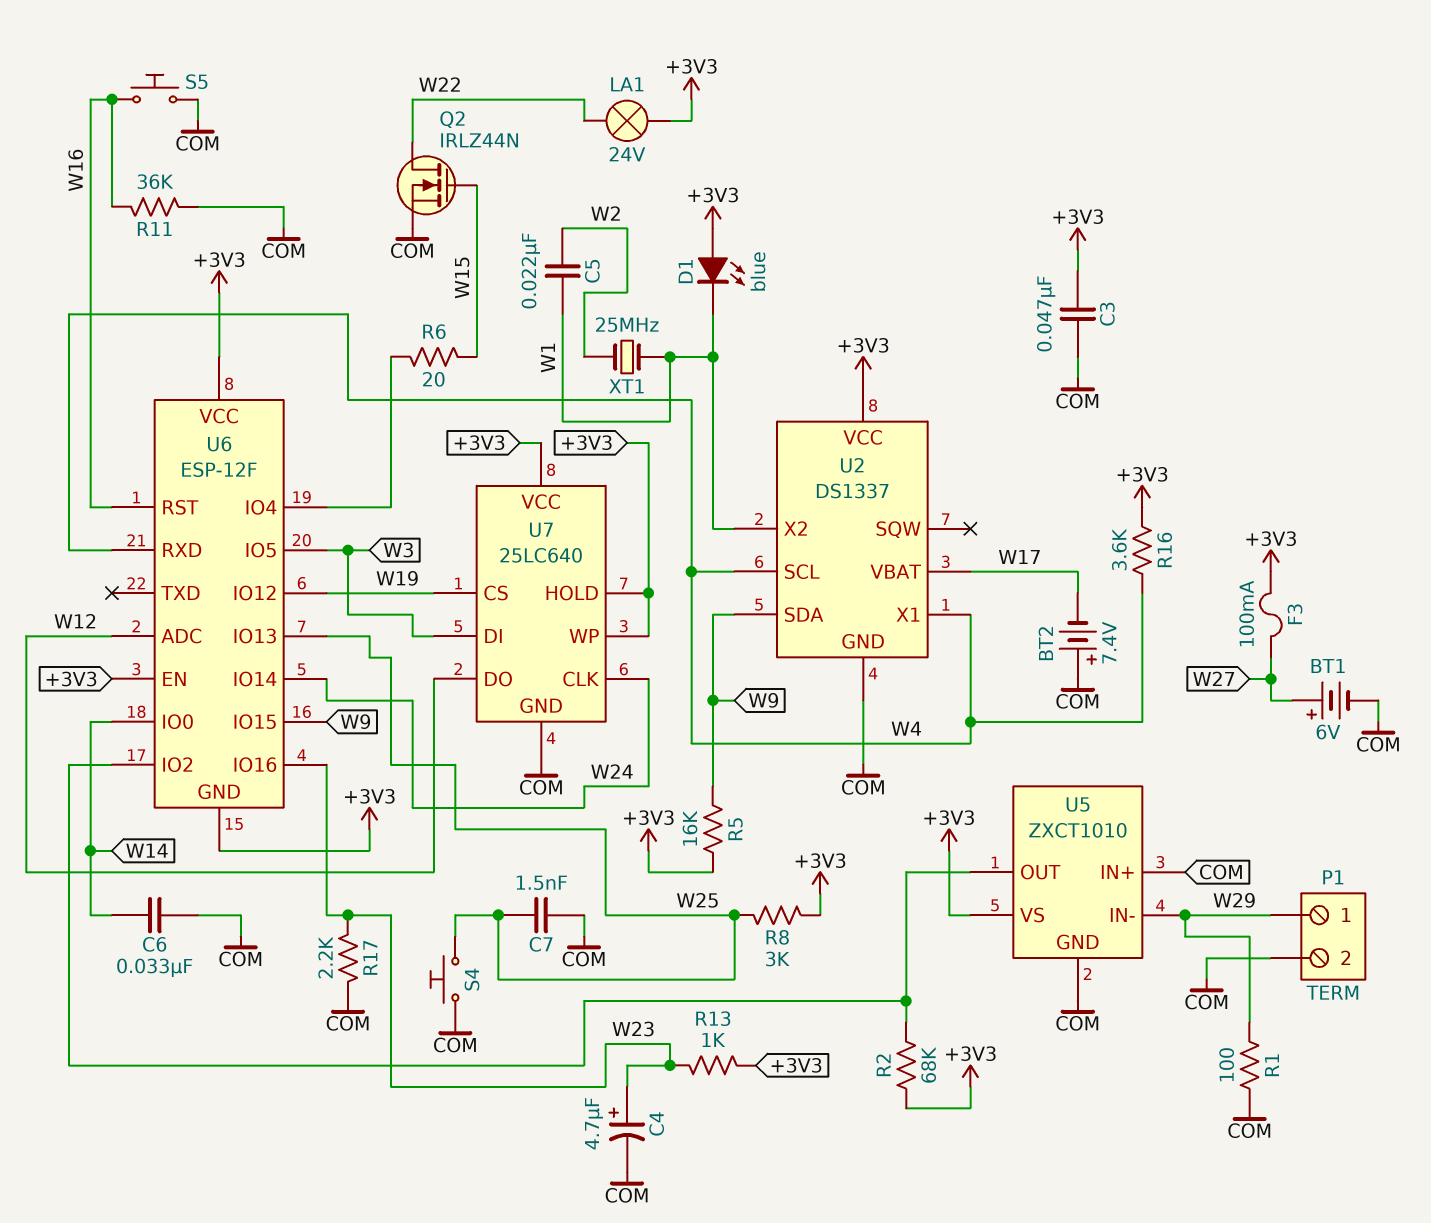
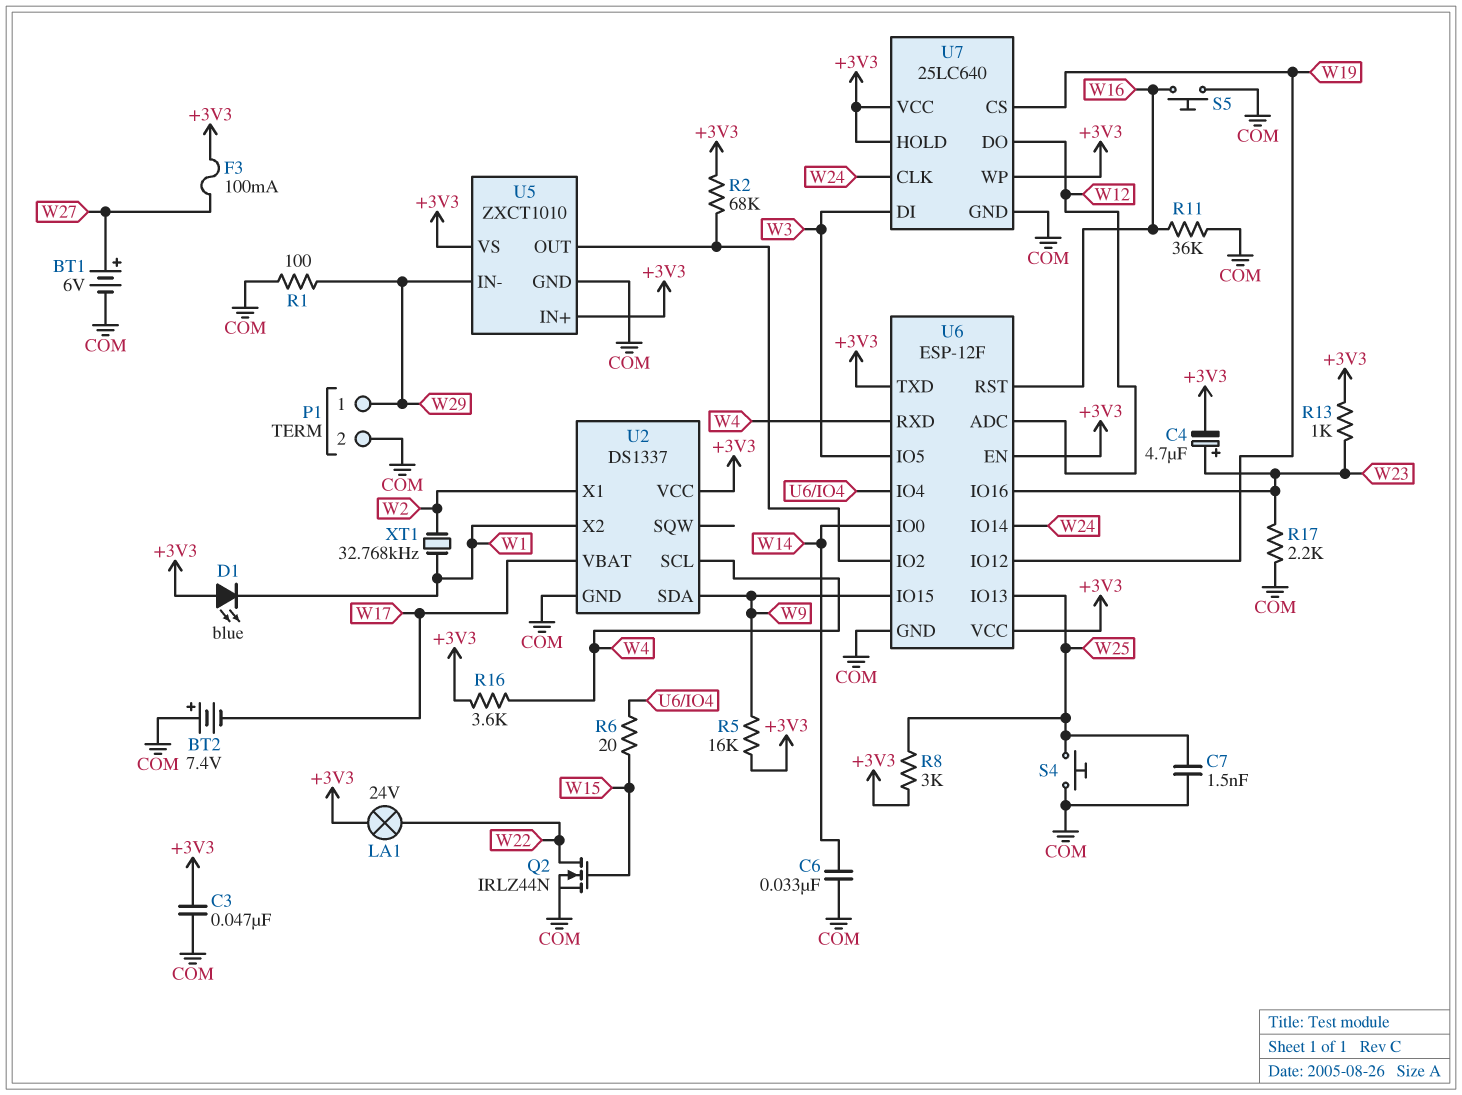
C4: 4.7uF (plus W23, minus COM) -> 4.7uF (plus W23, minus +3V3)
C5: 22nF (W1, W2) -> none
U2 pin X1: W4 -> W2
U5 pin IN+: COM -> +3V3
U6 pin GND: +3V3 -> COM
U6 pin TXD: none -> +3V3
XT1: 25MHz (W1, W2) -> 32.768kHz (W1, W2)

